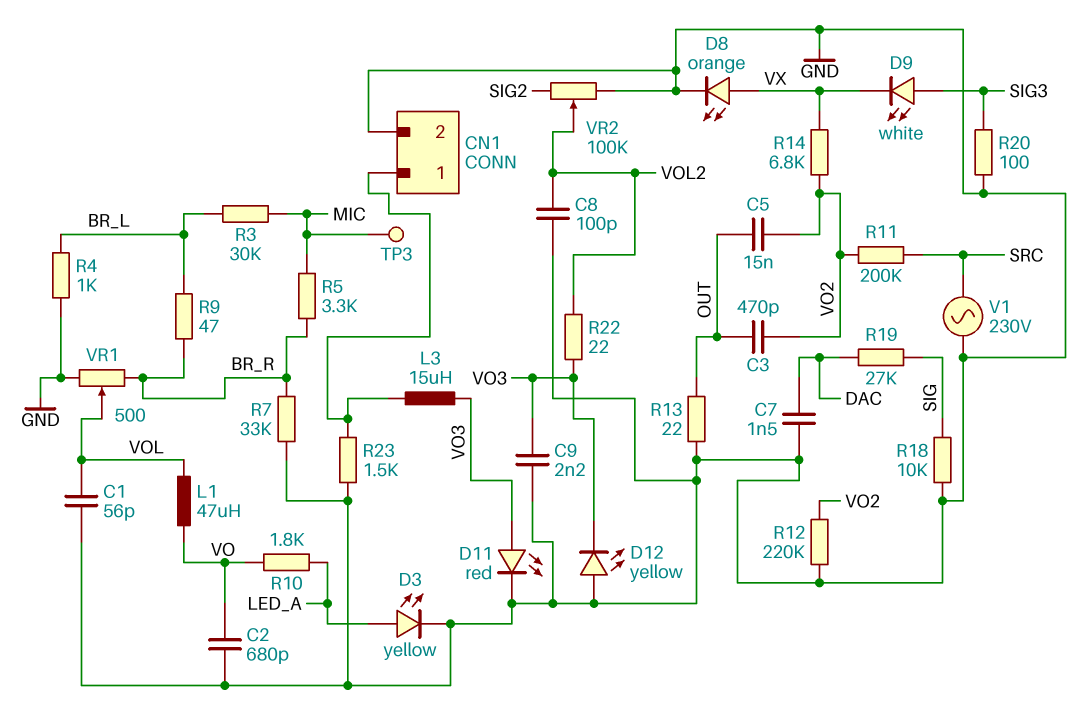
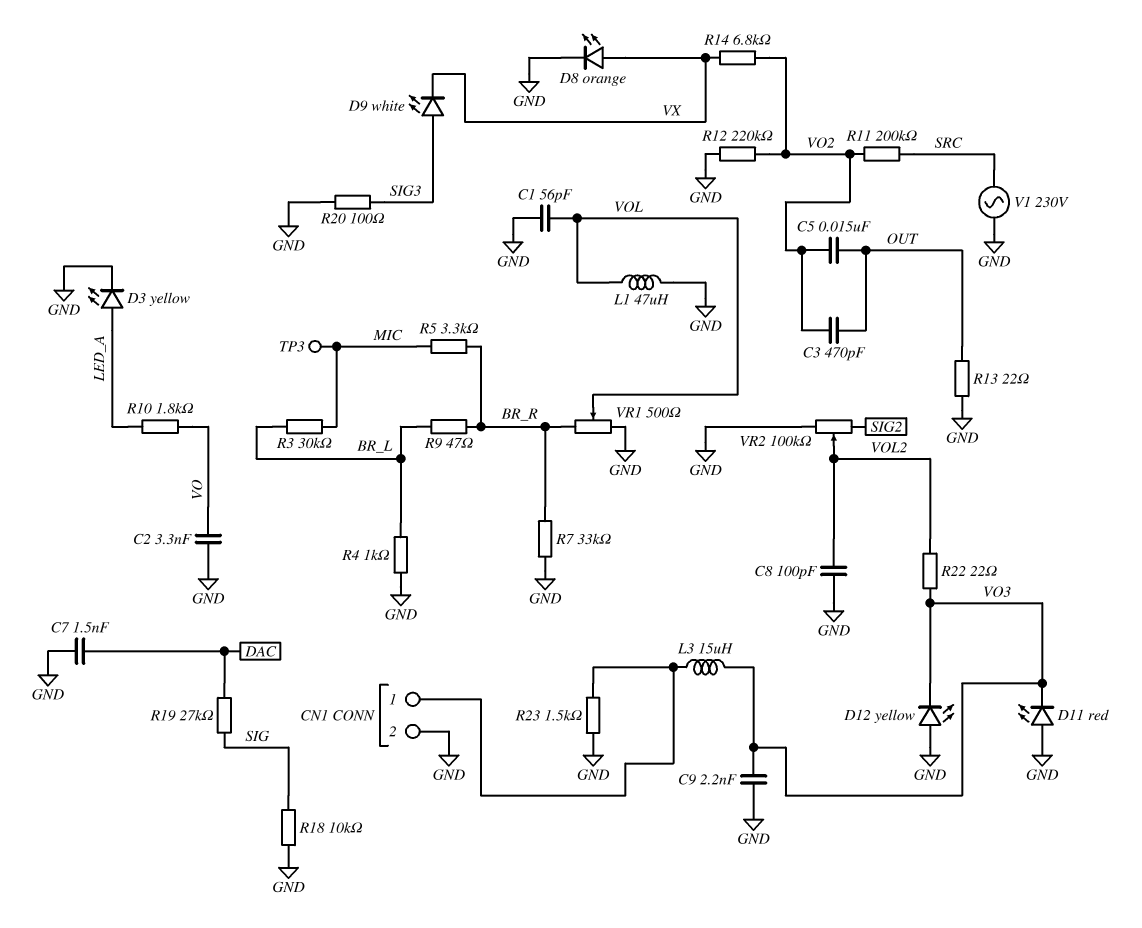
C2: 680pF (GND, VO) -> 3.3nF (GND, VO)
D11: LED red (A VO3, K GND) -> LED red (A GND, K VO3)
L1: 47uH (VO, VOL) -> 47uH (GND, VOL)

